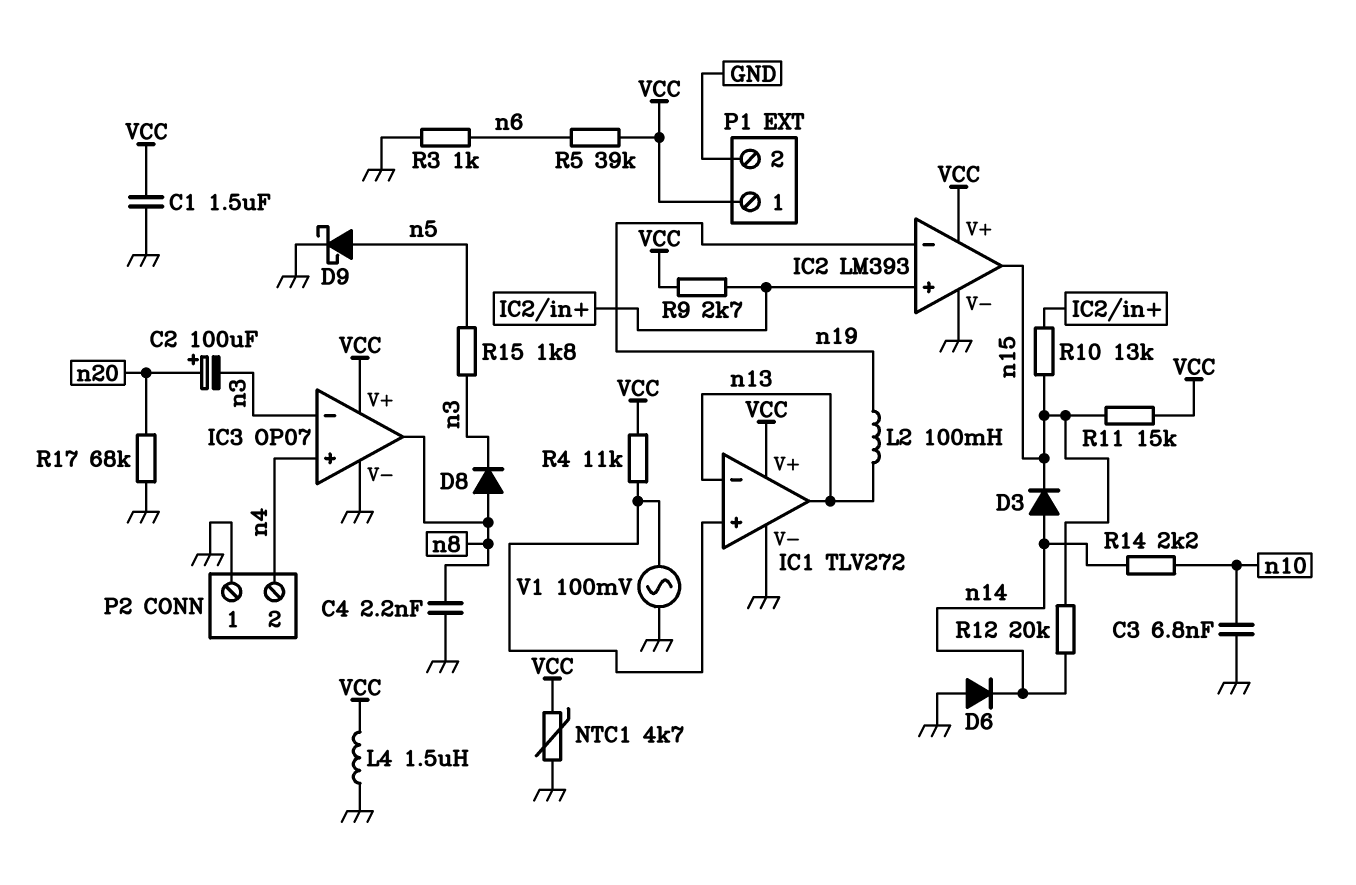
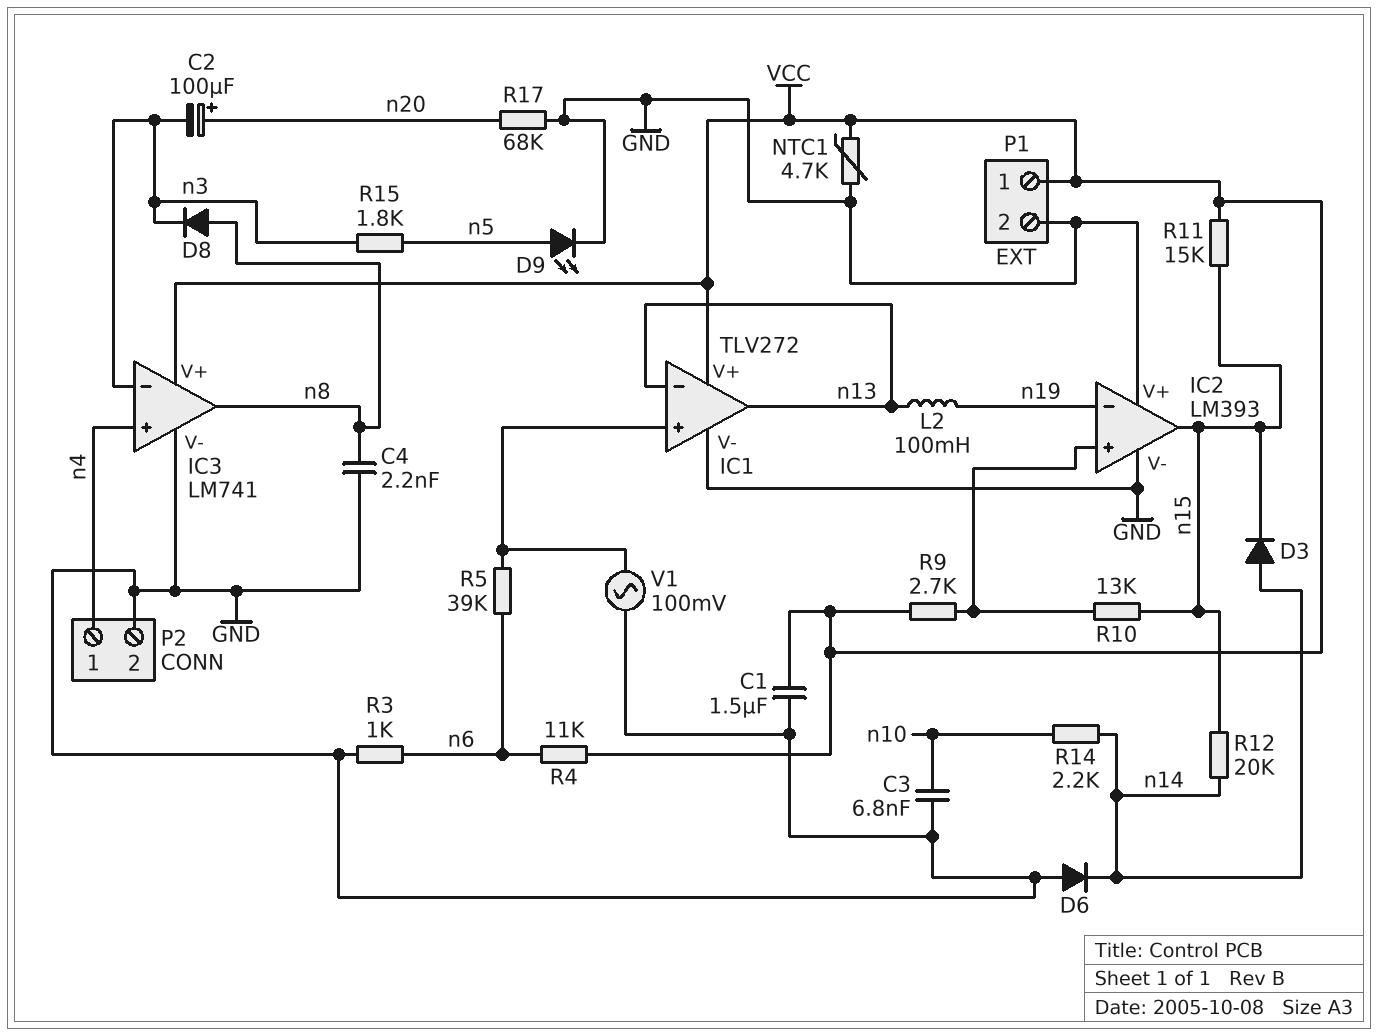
D9: schottky (A n5, K GND) -> LED (A n5, K GND)
IC2 pin V+: VCC -> GND
IC3: OP07 -> LM741
L4: 1.5uH (GND, VCC) -> none
P2 pin 1: GND -> n4
P2 pin 2: n4 -> GND
R4: 11k (IC1/in+, VCC) -> 11k (VCC, n6)
R5: 39k (VCC, n6) -> 39k (IC1/in+, n6)

